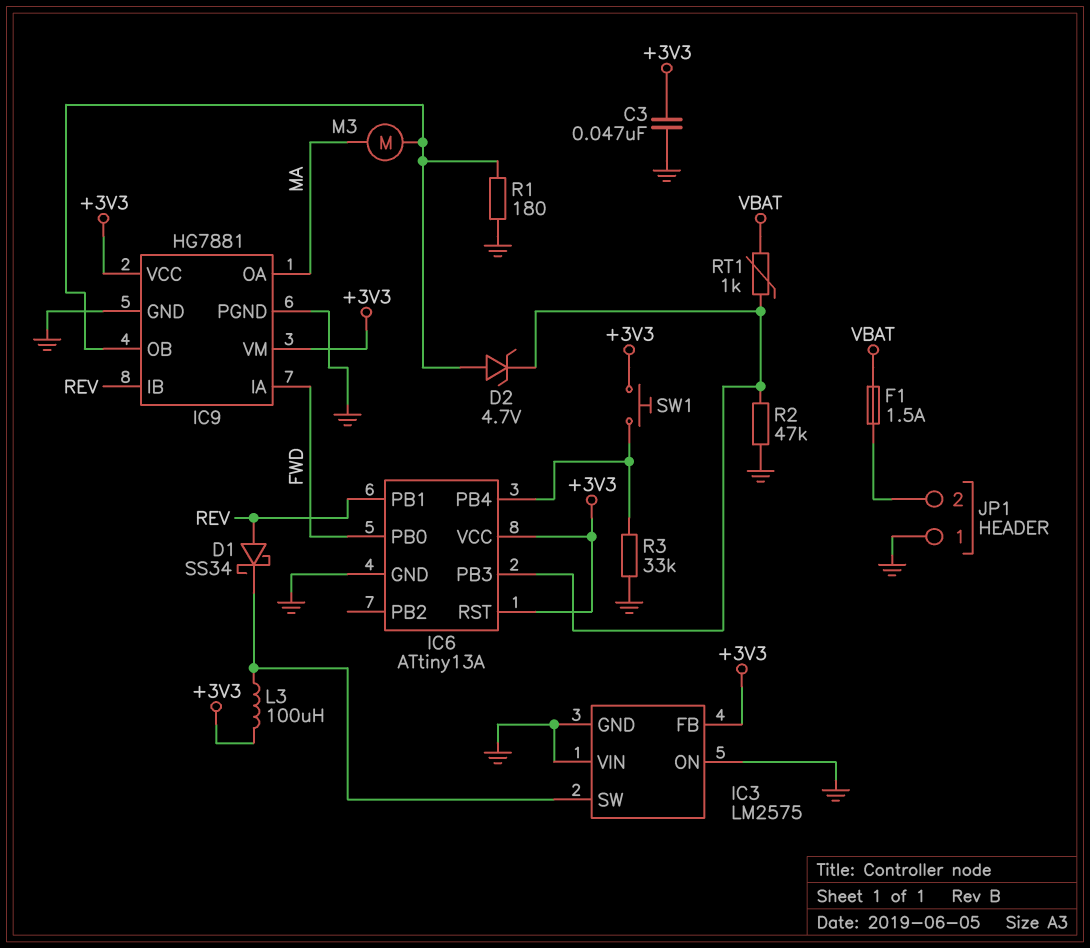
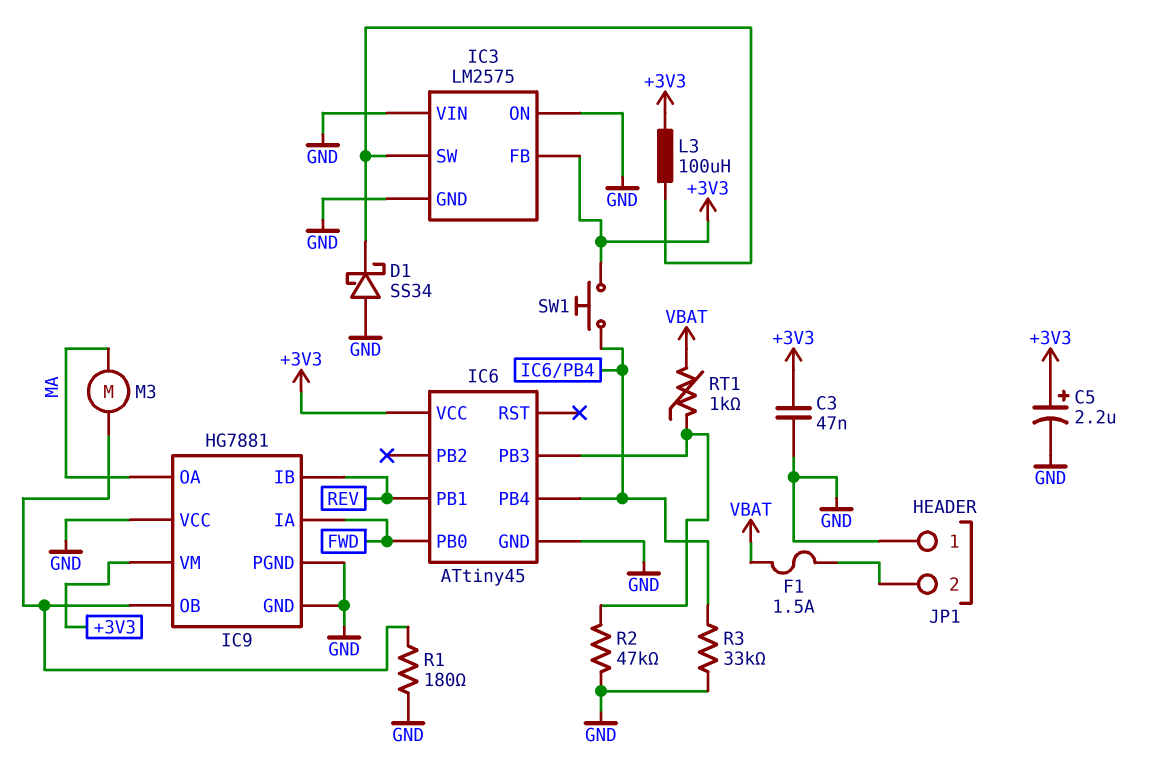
C5: none -> 2.2uF (plus +3V3, minus GND)
D1: schottky SS34 (A REV, K IC3/SW) -> schottky SS34 (A GND, K IC3/SW)
D2: zener 4.7V (A IC9/OB, K IC6/PB3) -> none
IC6: ATtiny13A -> ATtiny45
IC6 pin RST: +3V3 -> none
IC9 pin VCC: +3V3 -> GND

